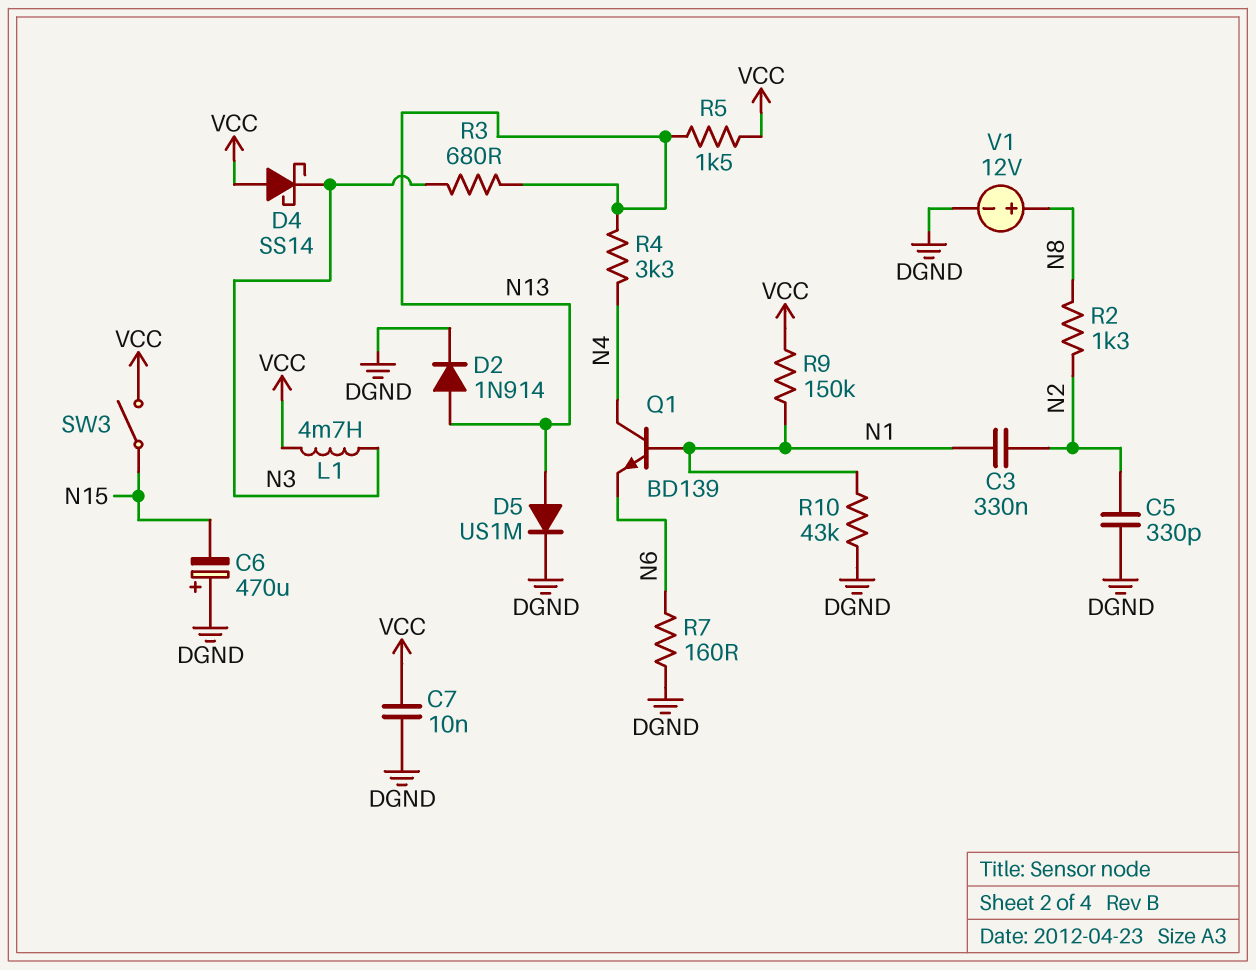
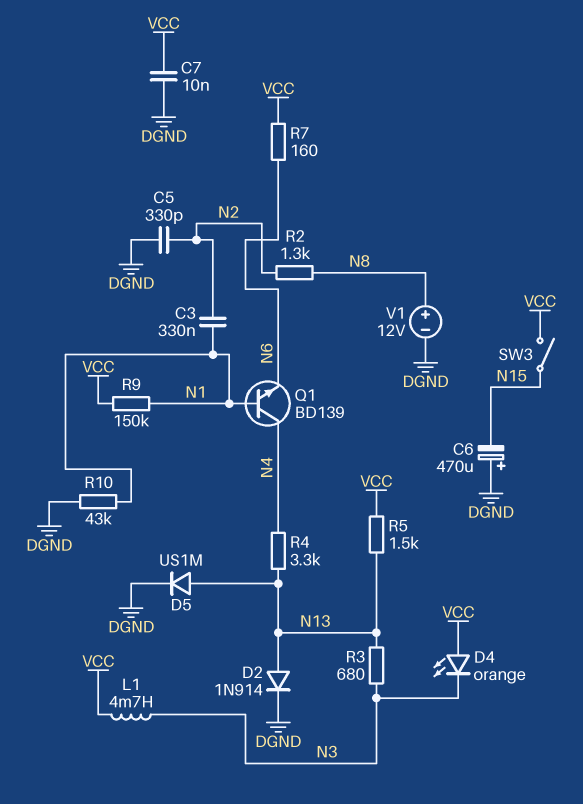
D4: schottky SS14 (A VCC, K N3) -> LED orange (A VCC, K N3)
R7: 160 (DGND, N6) -> 160 (N6, VCC)

